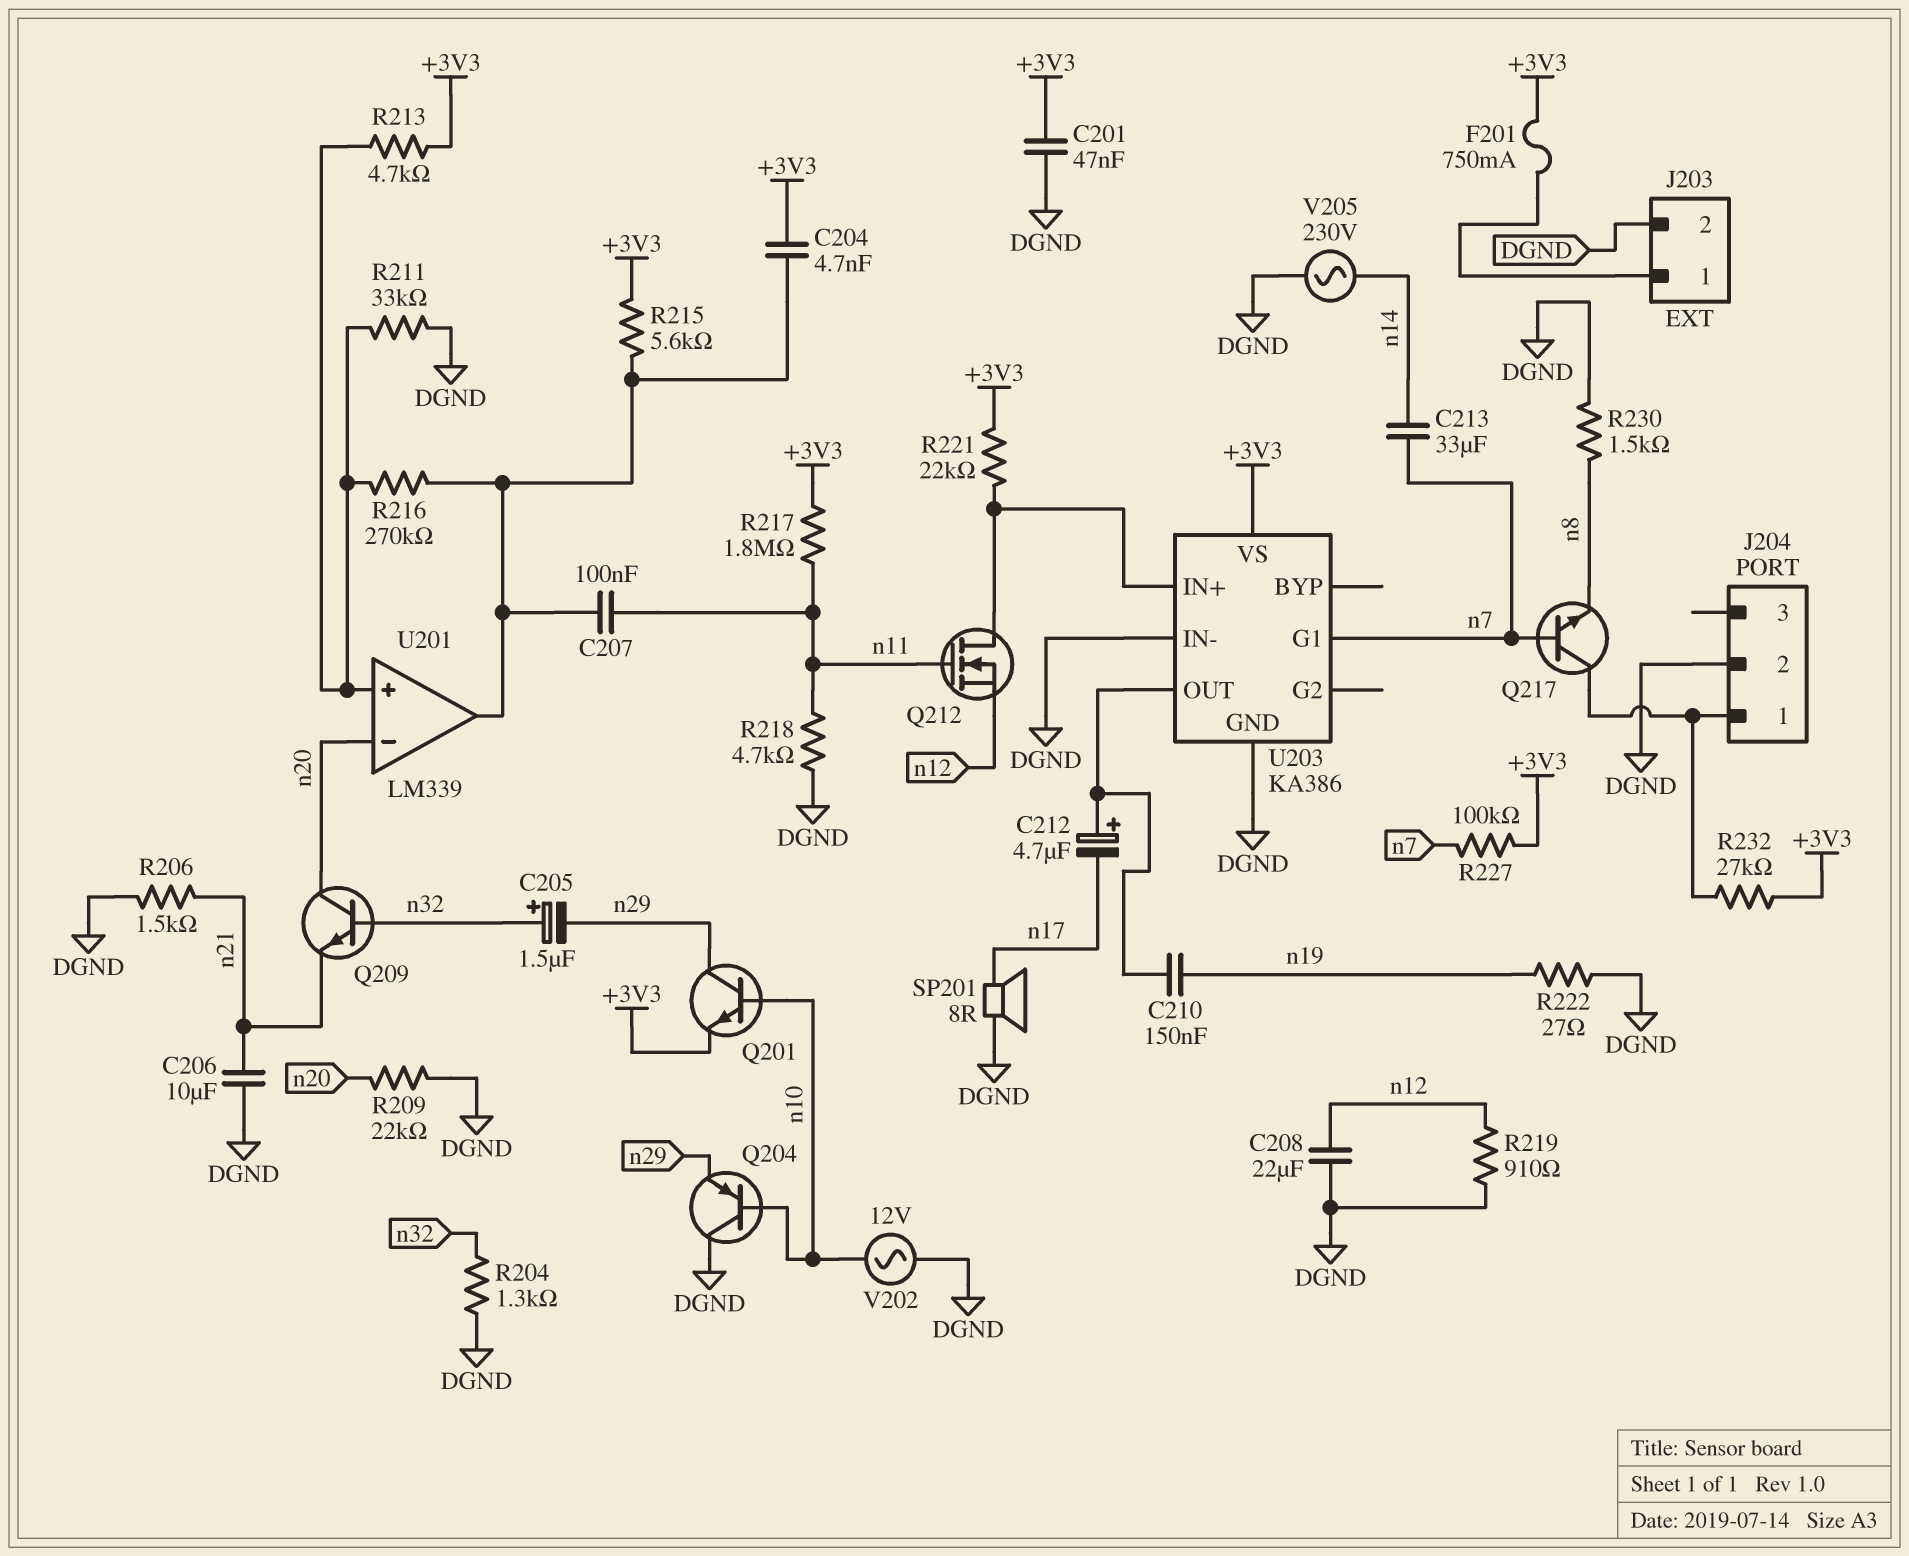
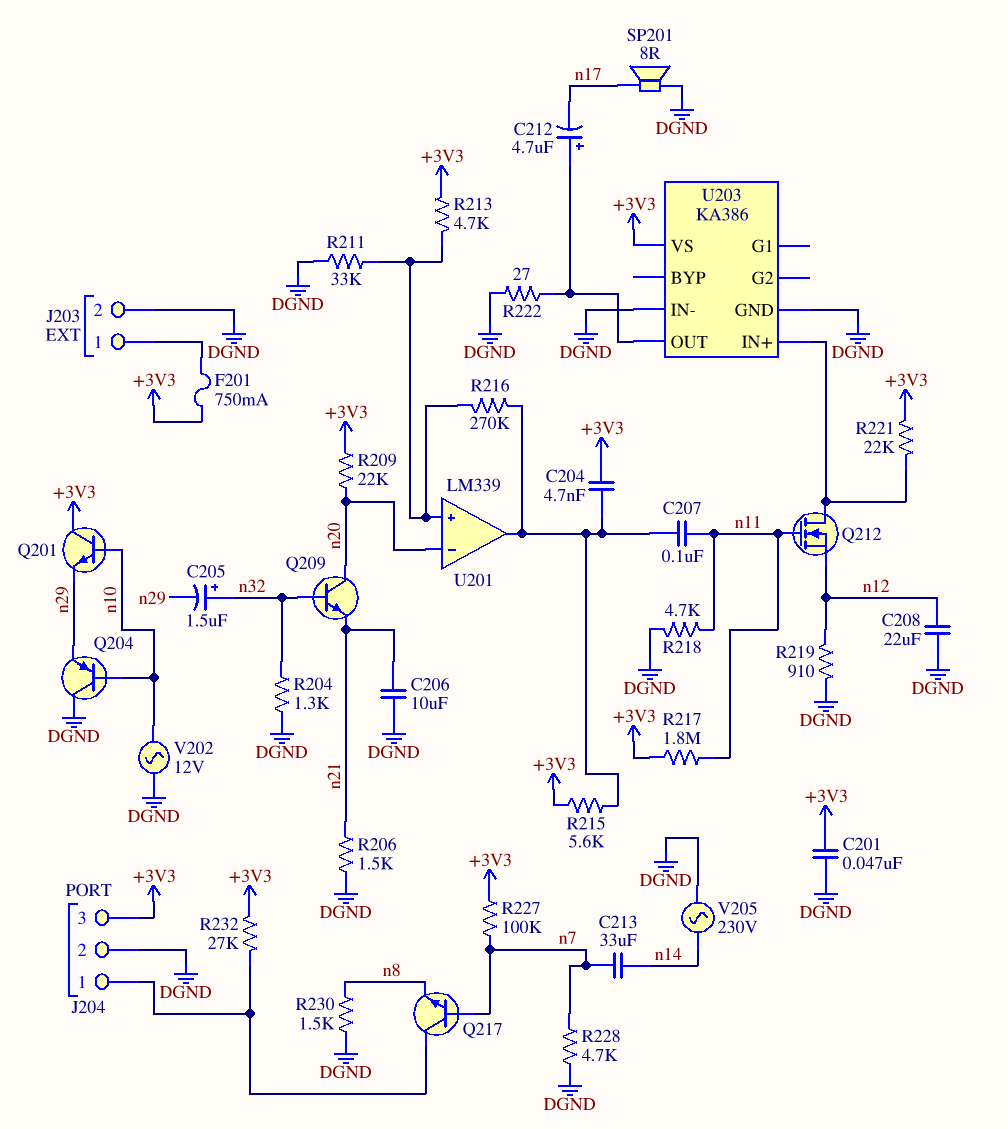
C210: 150nF (U203/OUT, n19) -> none
J204 pin 3: none -> +3V3
Q201: NPN (B n10, C n29, E +3V3) -> NPN (B n10, C +3V3, E n29)
R209: 22k (DGND, n20) -> 22k (+3V3, n20)
R222: 27 (DGND, n19) -> 27 (DGND, U203/OUT)
R228: none -> 4.7k (DGND, n7)
U203 pin G1: n7 -> none

